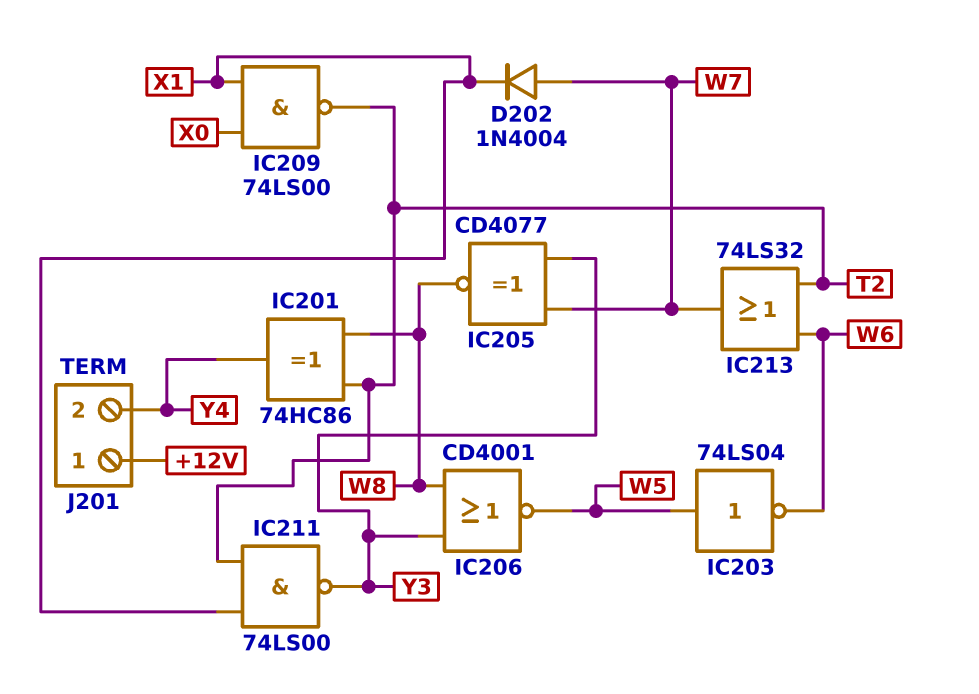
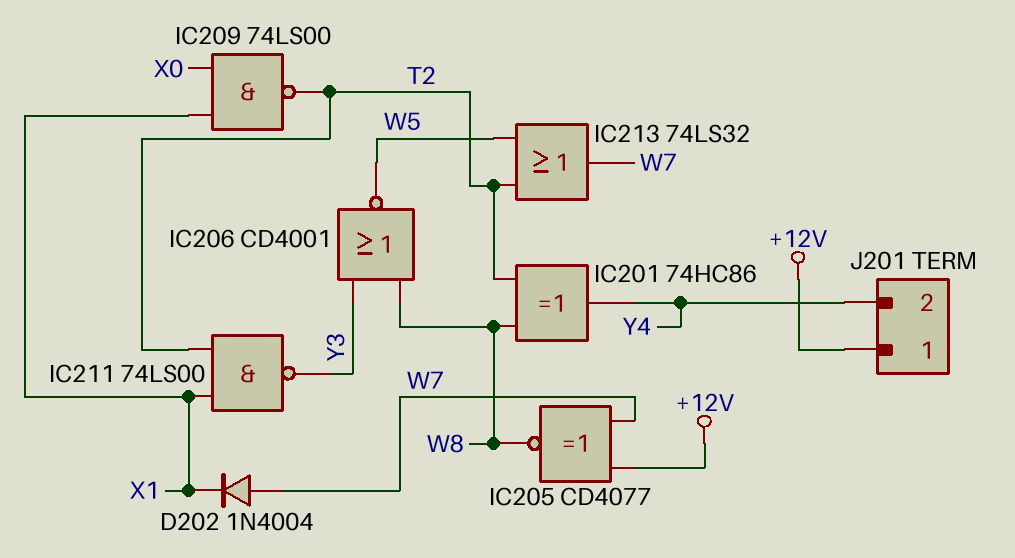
IC203: NOT 74LS04 (in W5, out W6) -> none
IC205: XNOR CD4077 (in W7, in Y3, out W8) -> XNOR CD4077 (in +12V, in W7, out W8)
IC213: OR 74LS32 (in T2, in W6, out W7) -> OR 74LS32 (in T2, in W5, out W7)

